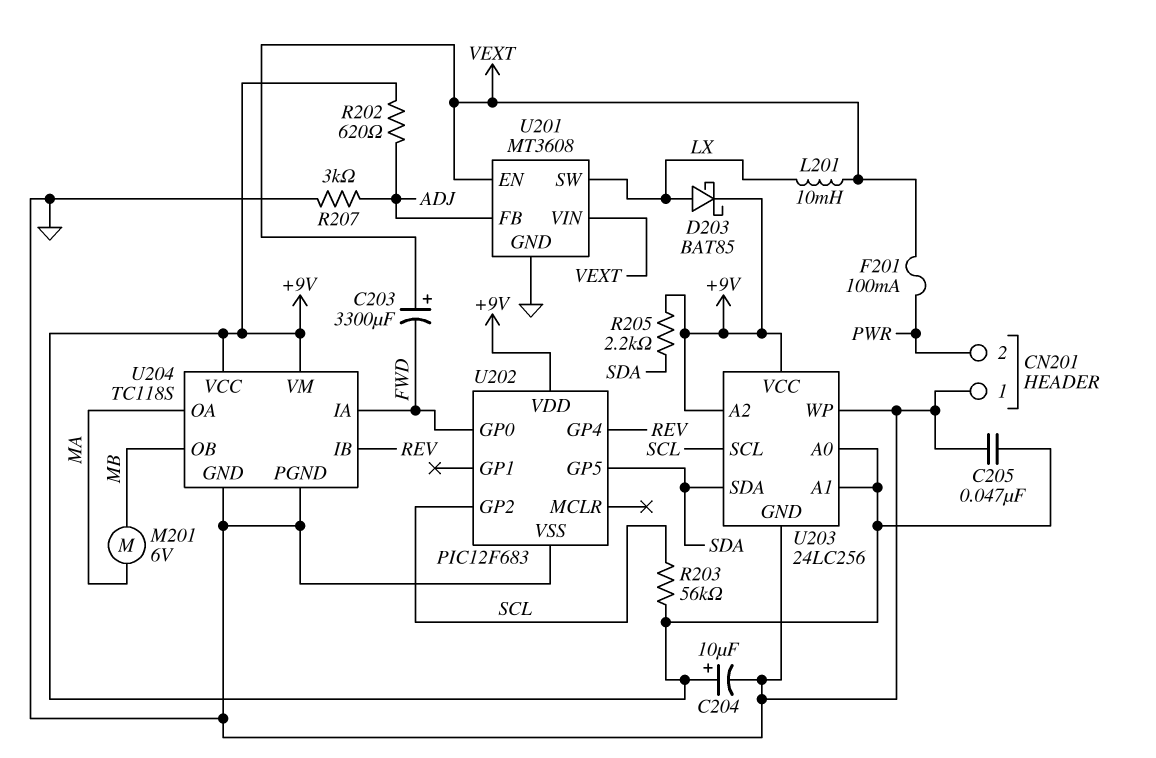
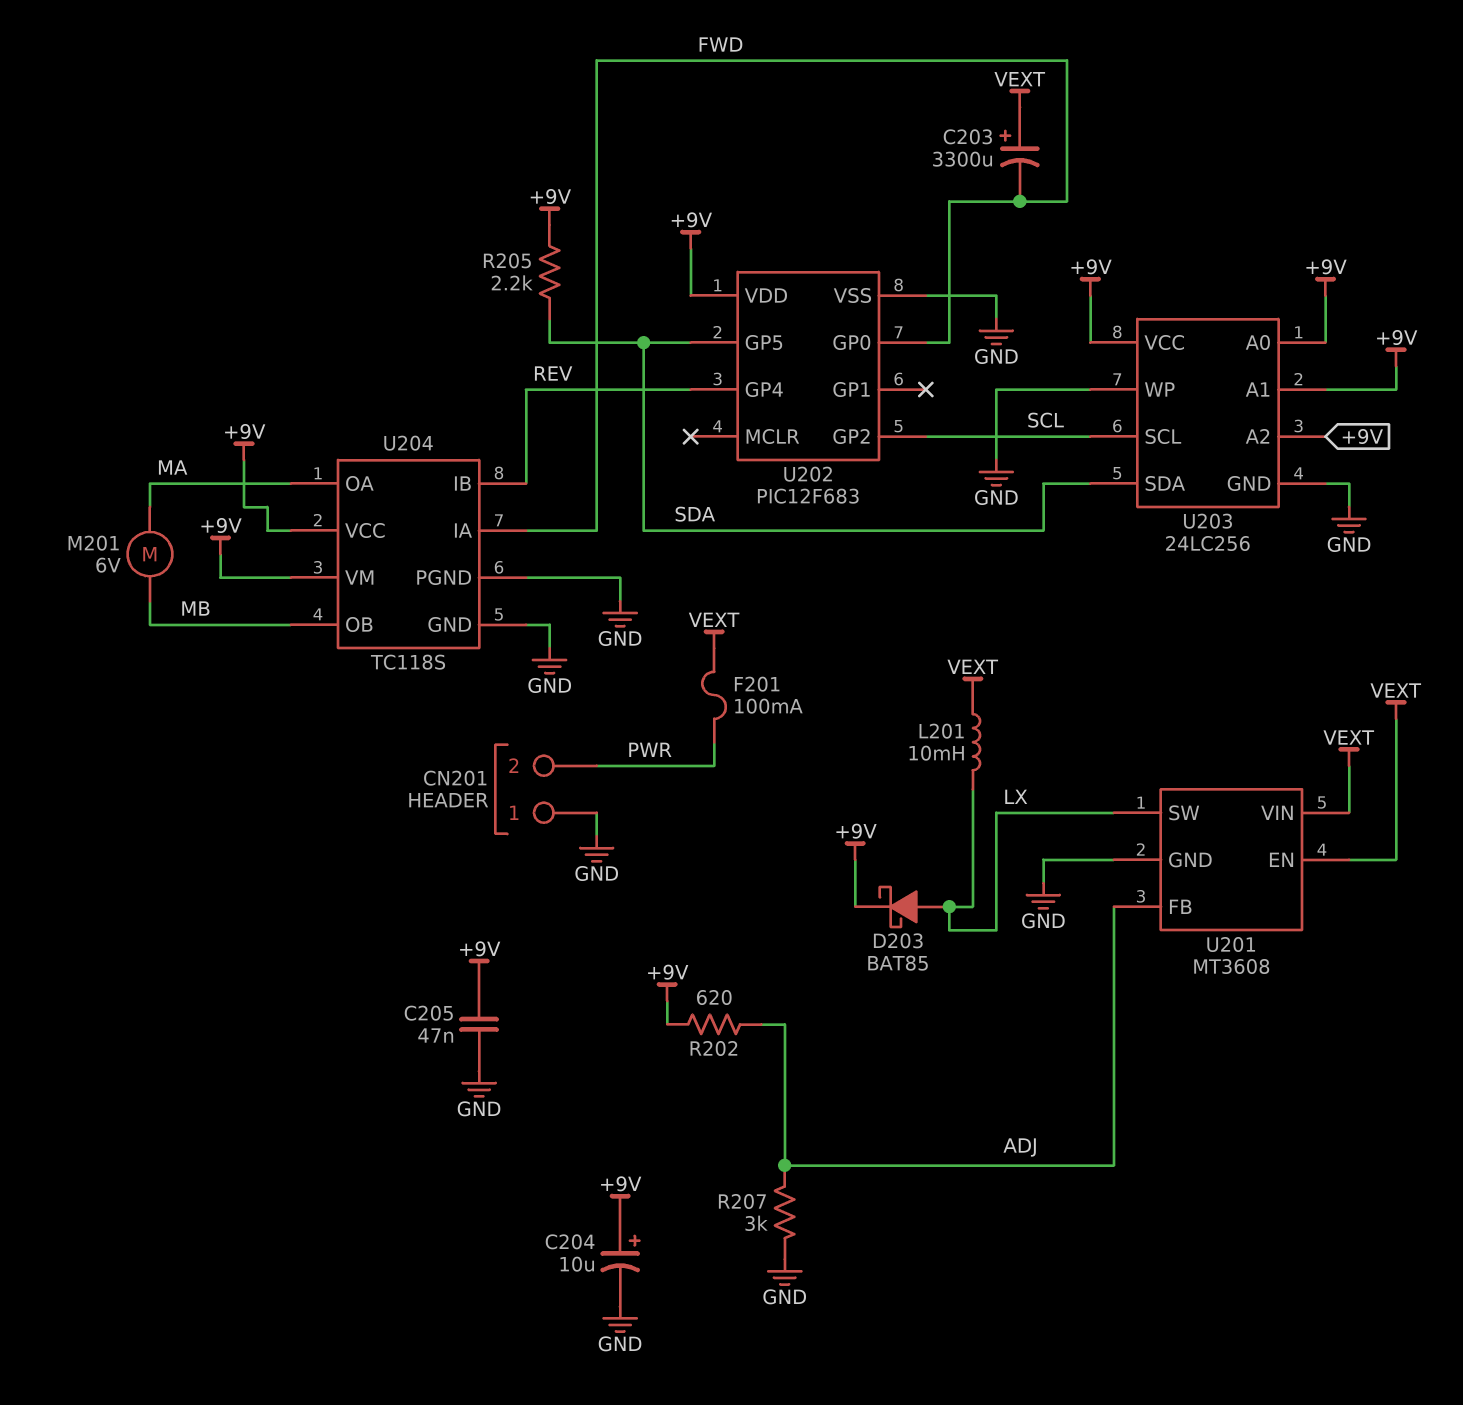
R203: 56k (+9V, SCL) -> none

